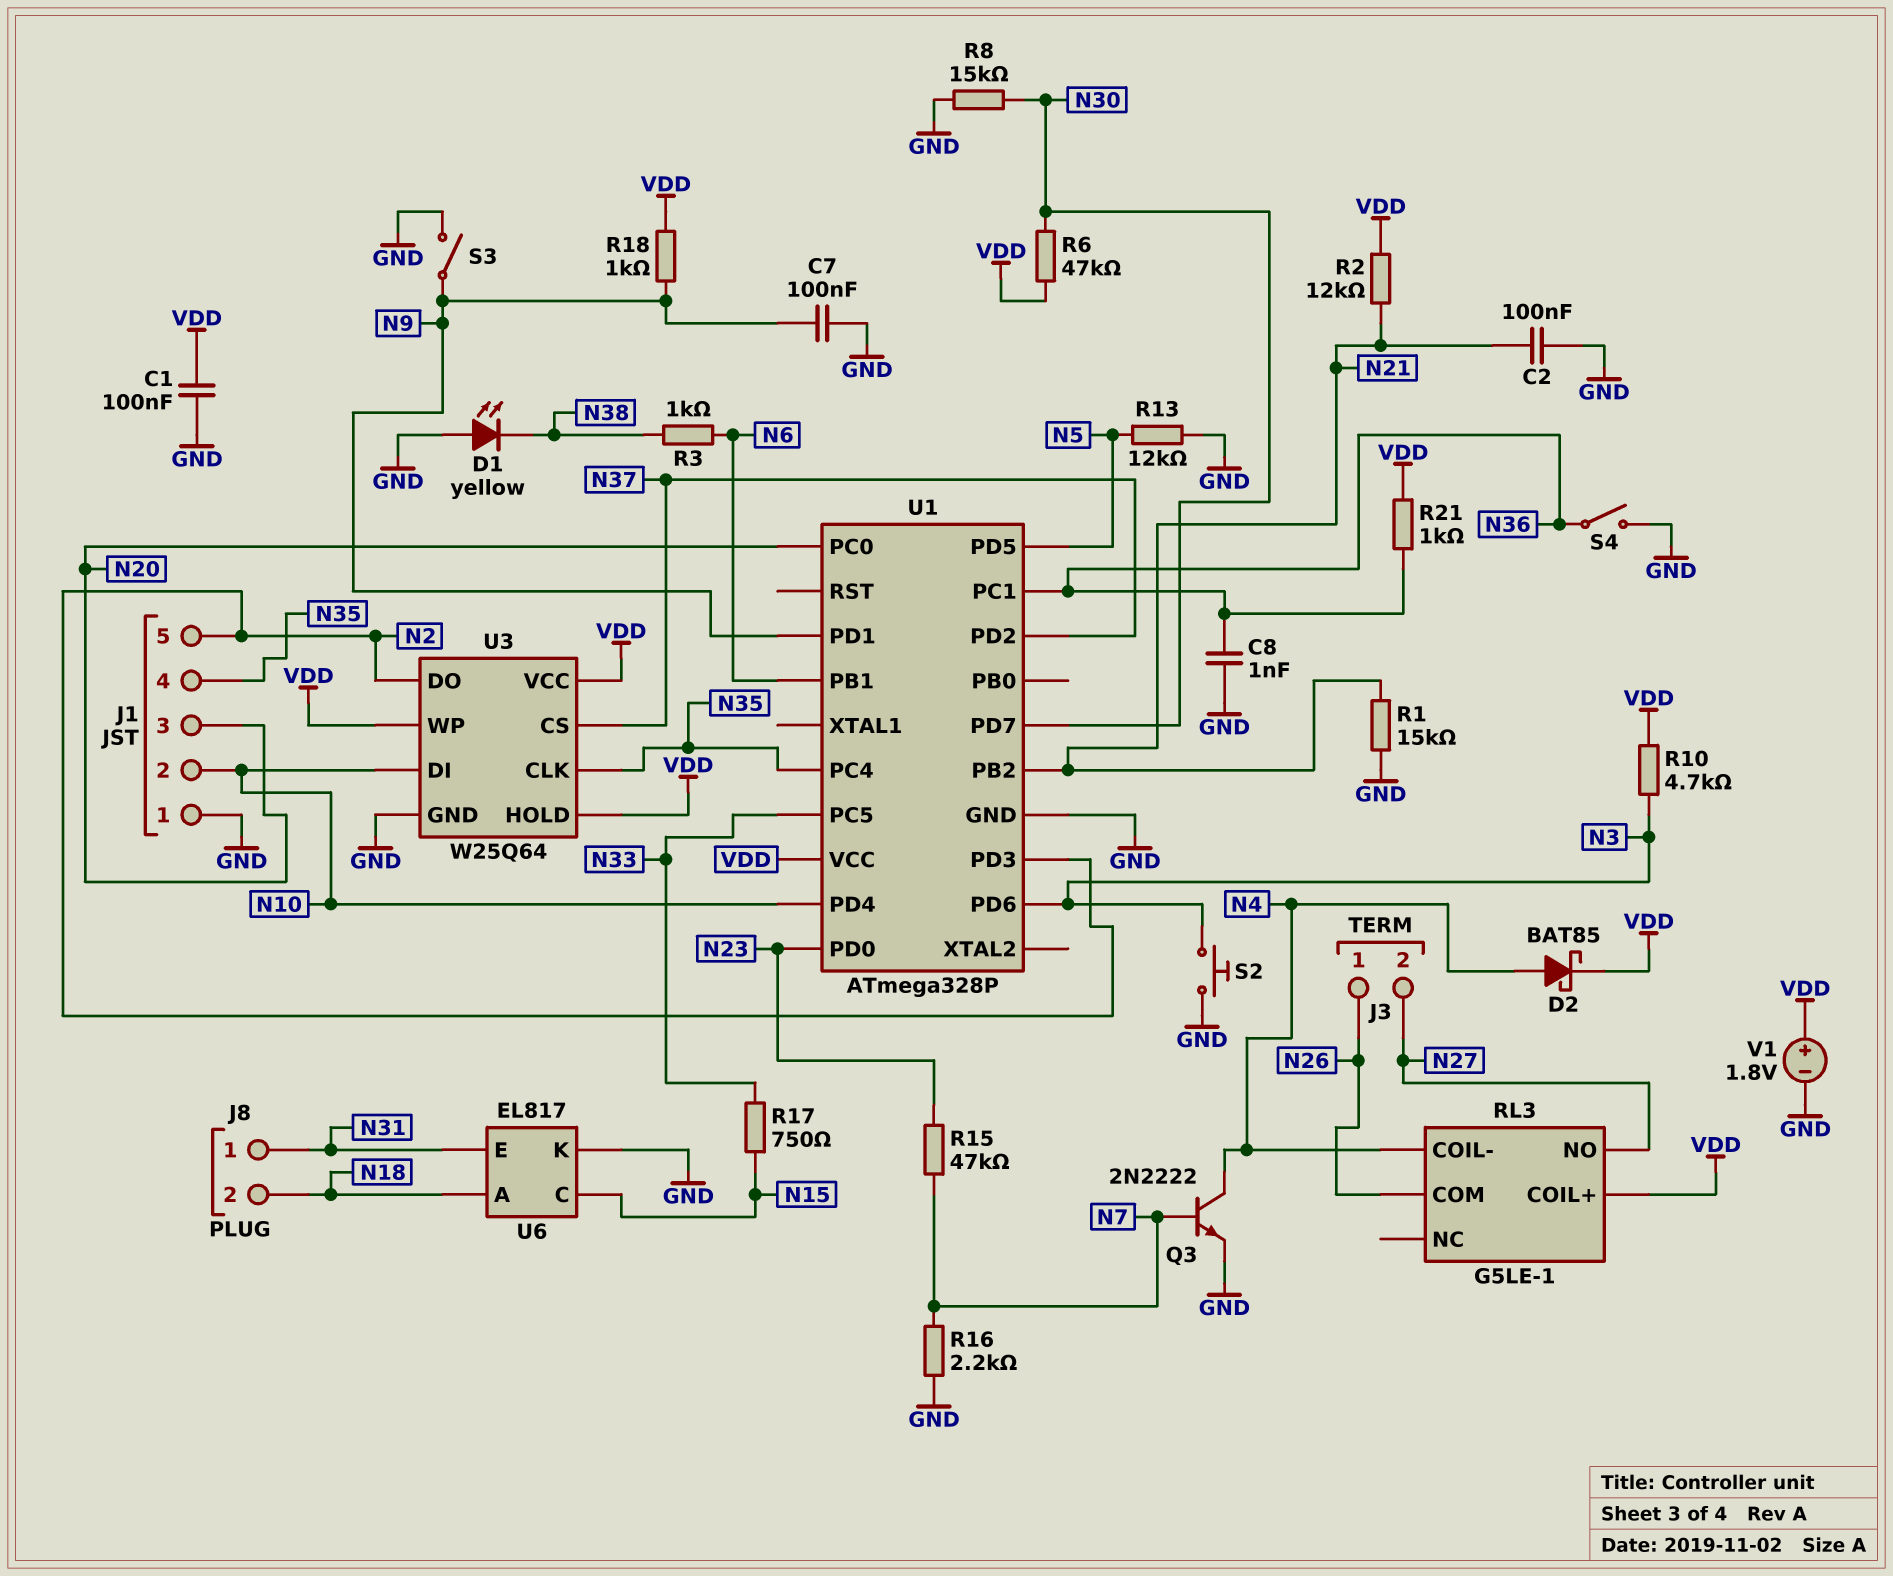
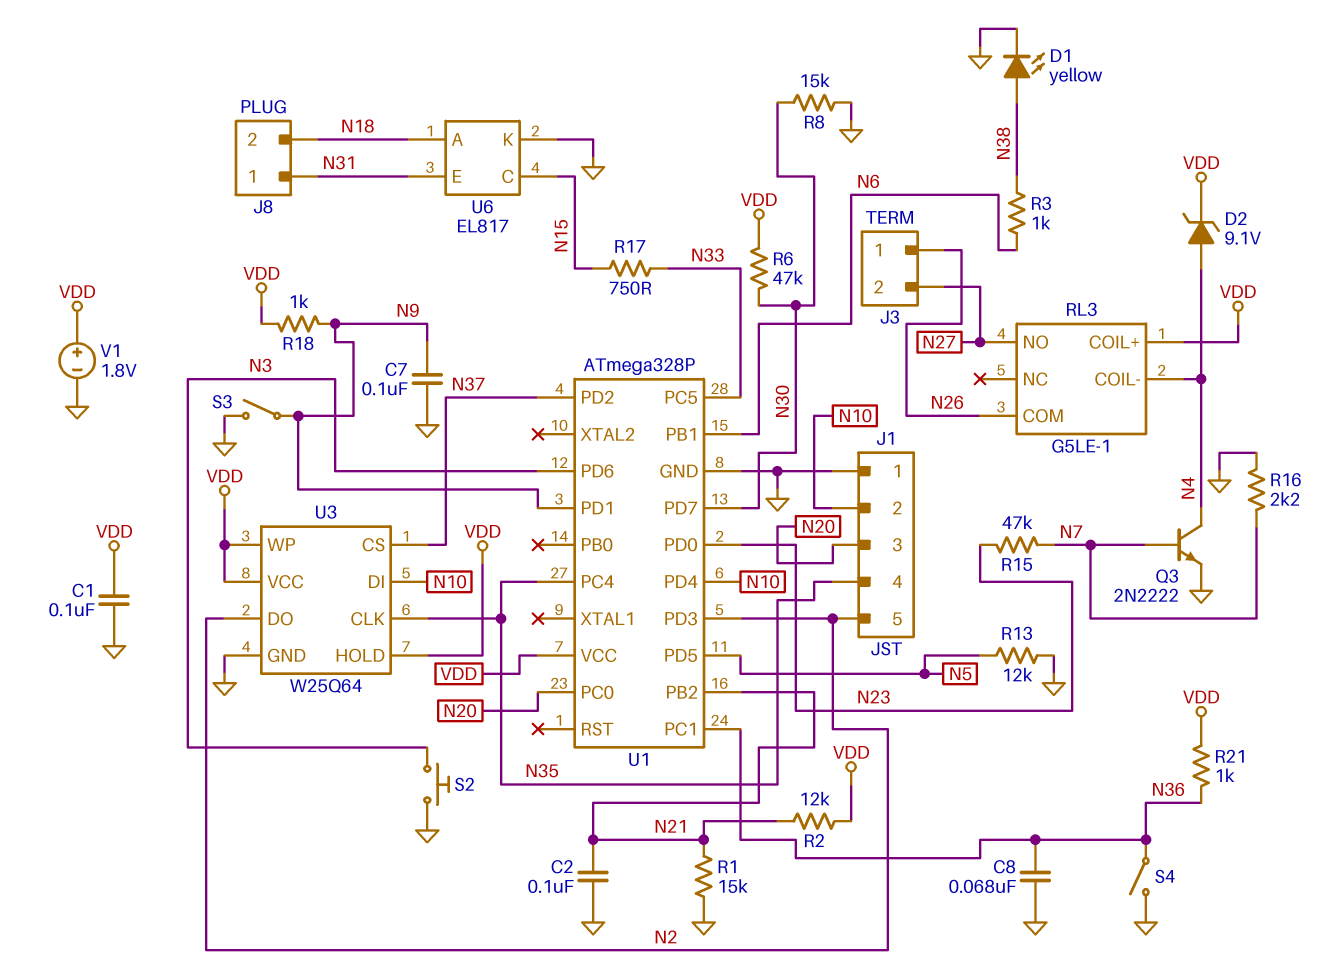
C8: 1nF (GND, N36) -> 68nF (GND, N36)
D1: LED yellow (A GND, K N38) -> LED yellow (A N38, K GND)
D2: schottky BAT85 (A N4, K VDD) -> zener 9.1V (A N4, K VDD)
R10: 4.7k (N3, VDD) -> none

